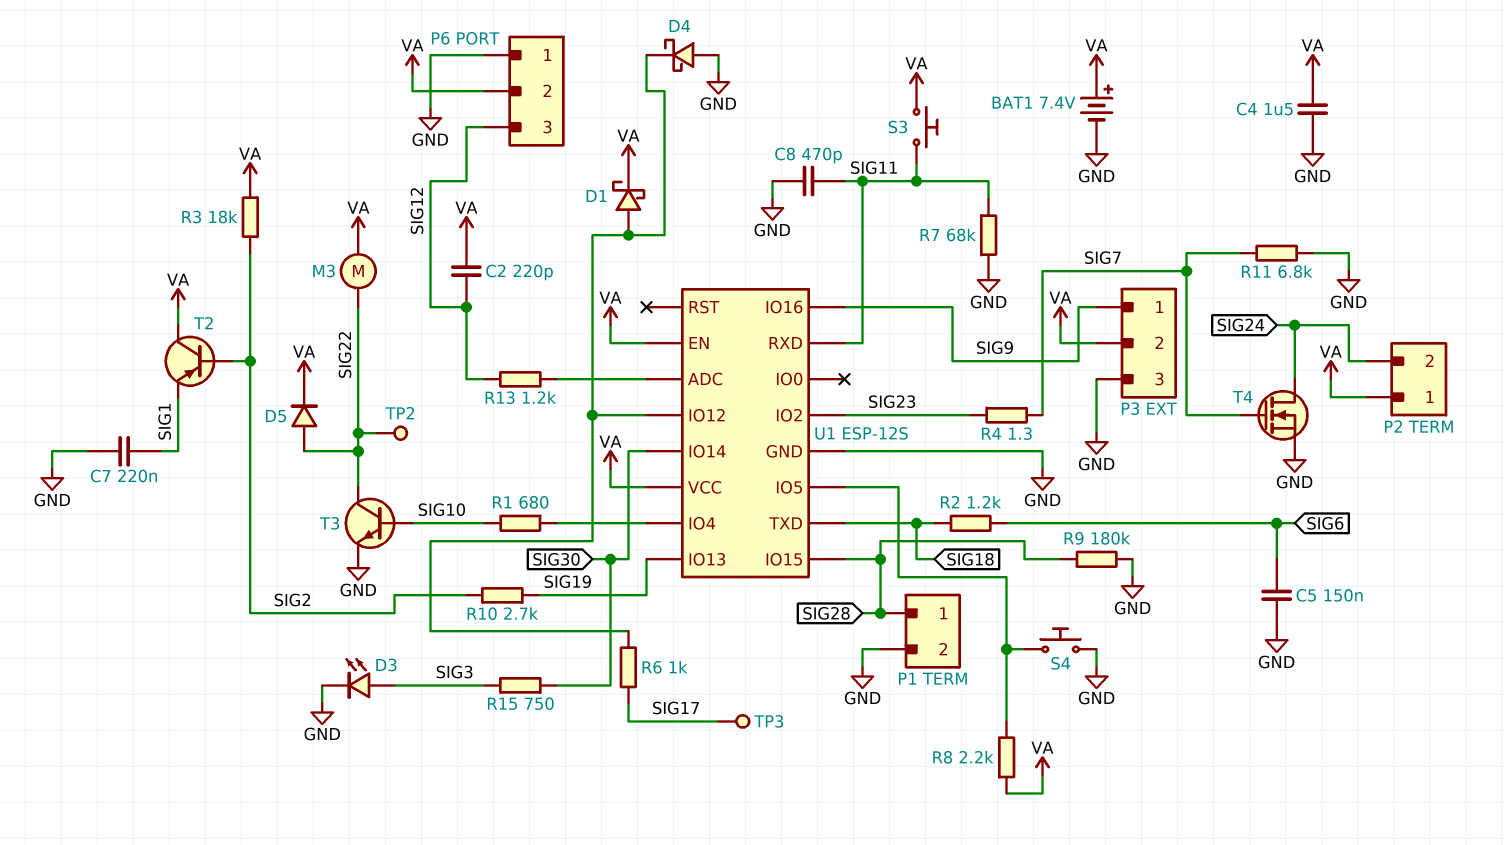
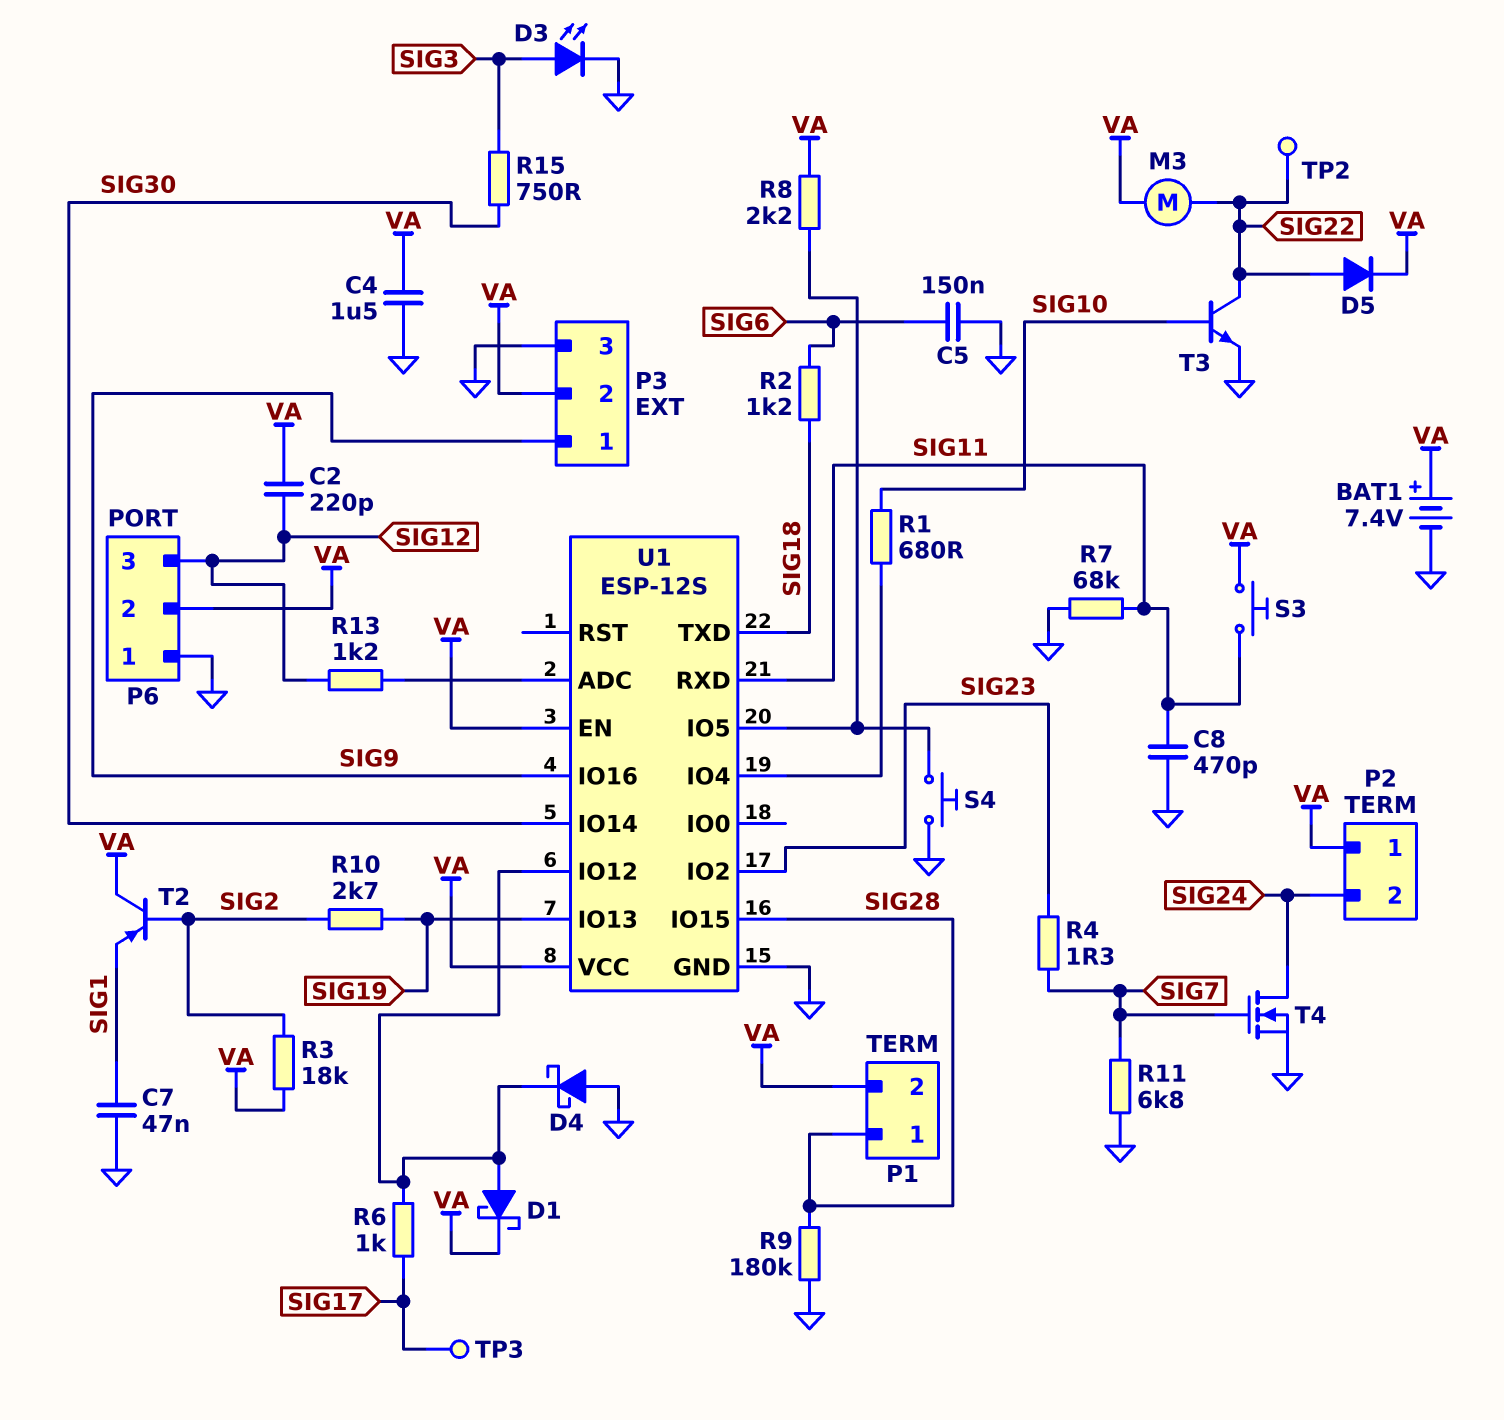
C7: 220nF (GND, SIG1) -> 47nF (GND, SIG1)
P1 pin 2: GND -> VA

